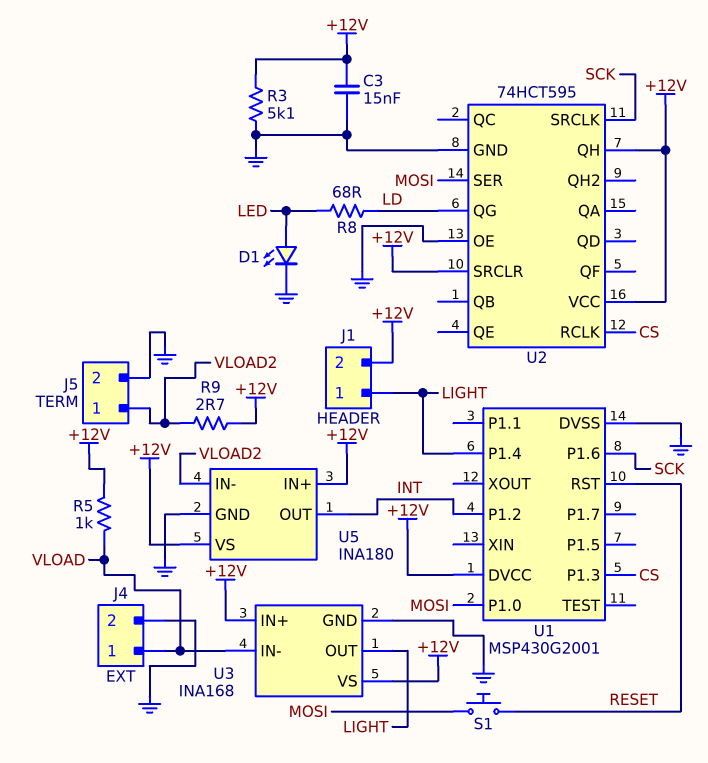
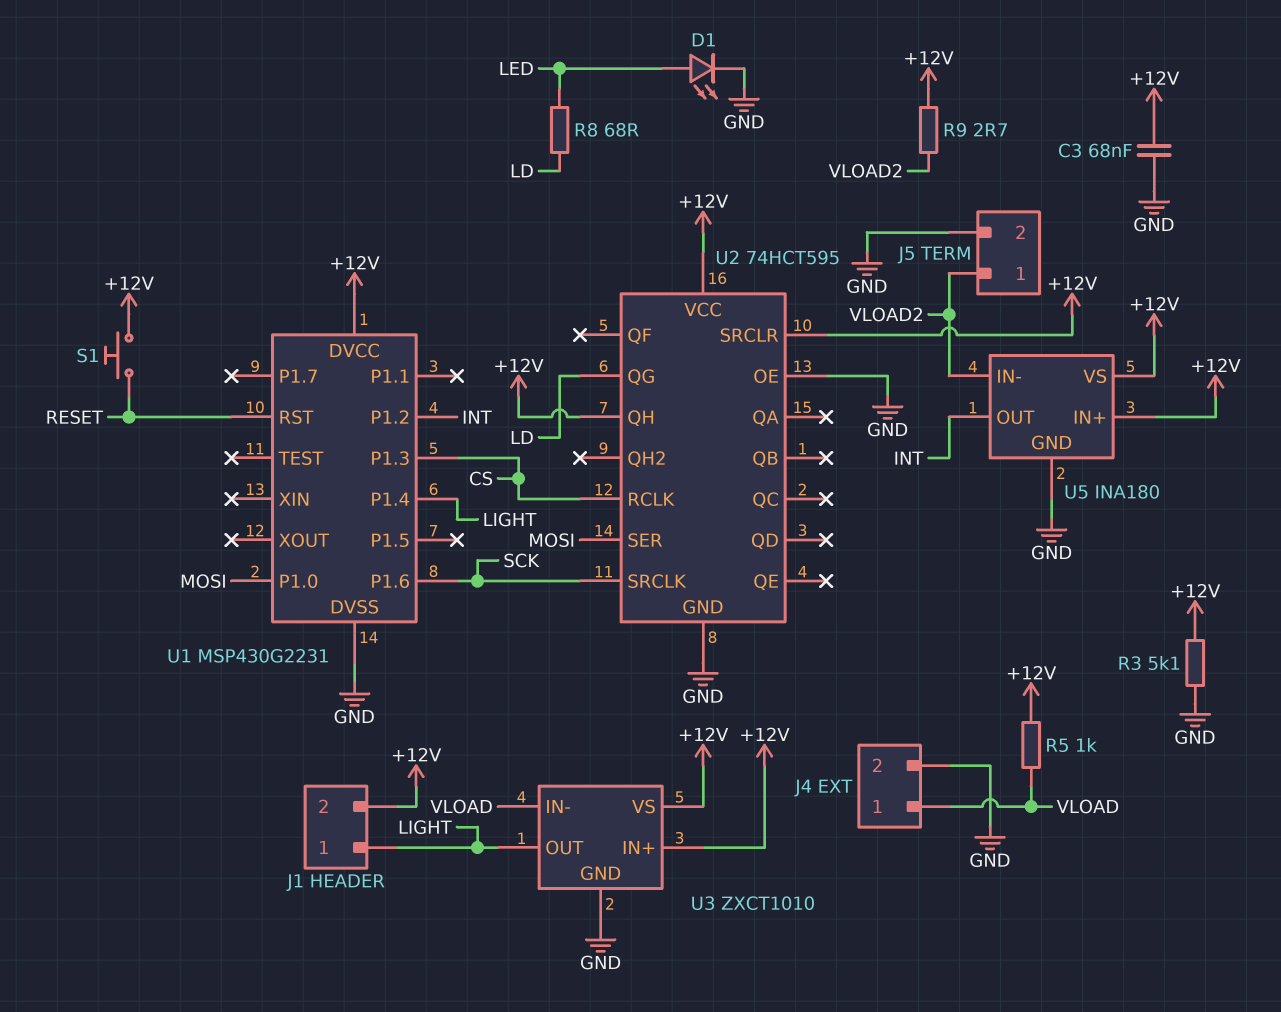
C3: 15nF (+12V, GND) -> 68nF (+12V, GND)
S1: button (MOSI, RESET) -> button (+12V, RESET)
U1: MSP430G2001 -> MSP430G2231
U3: INA168 -> ZXCT1010

